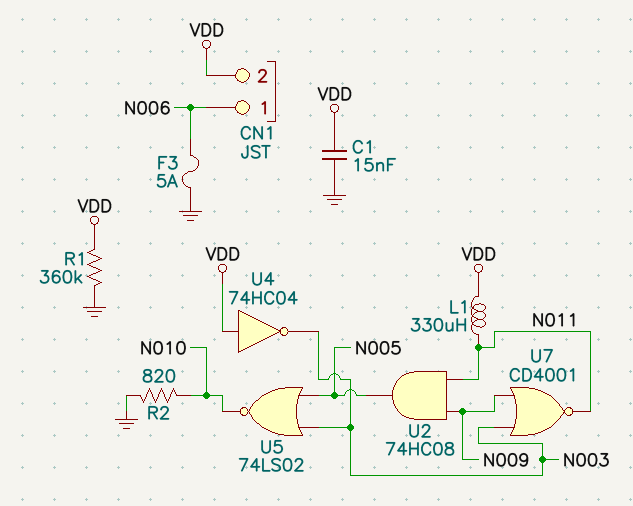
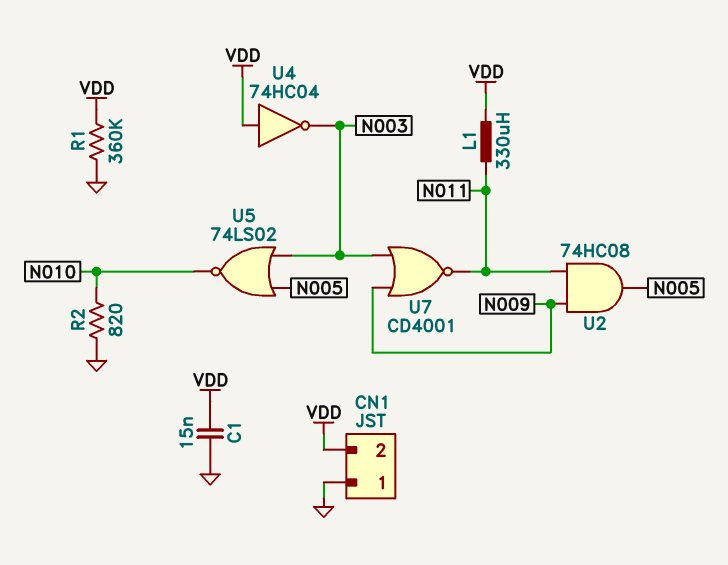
CN1 pin 1: N006 -> GND
F3: 5A (GND, N006) -> none

